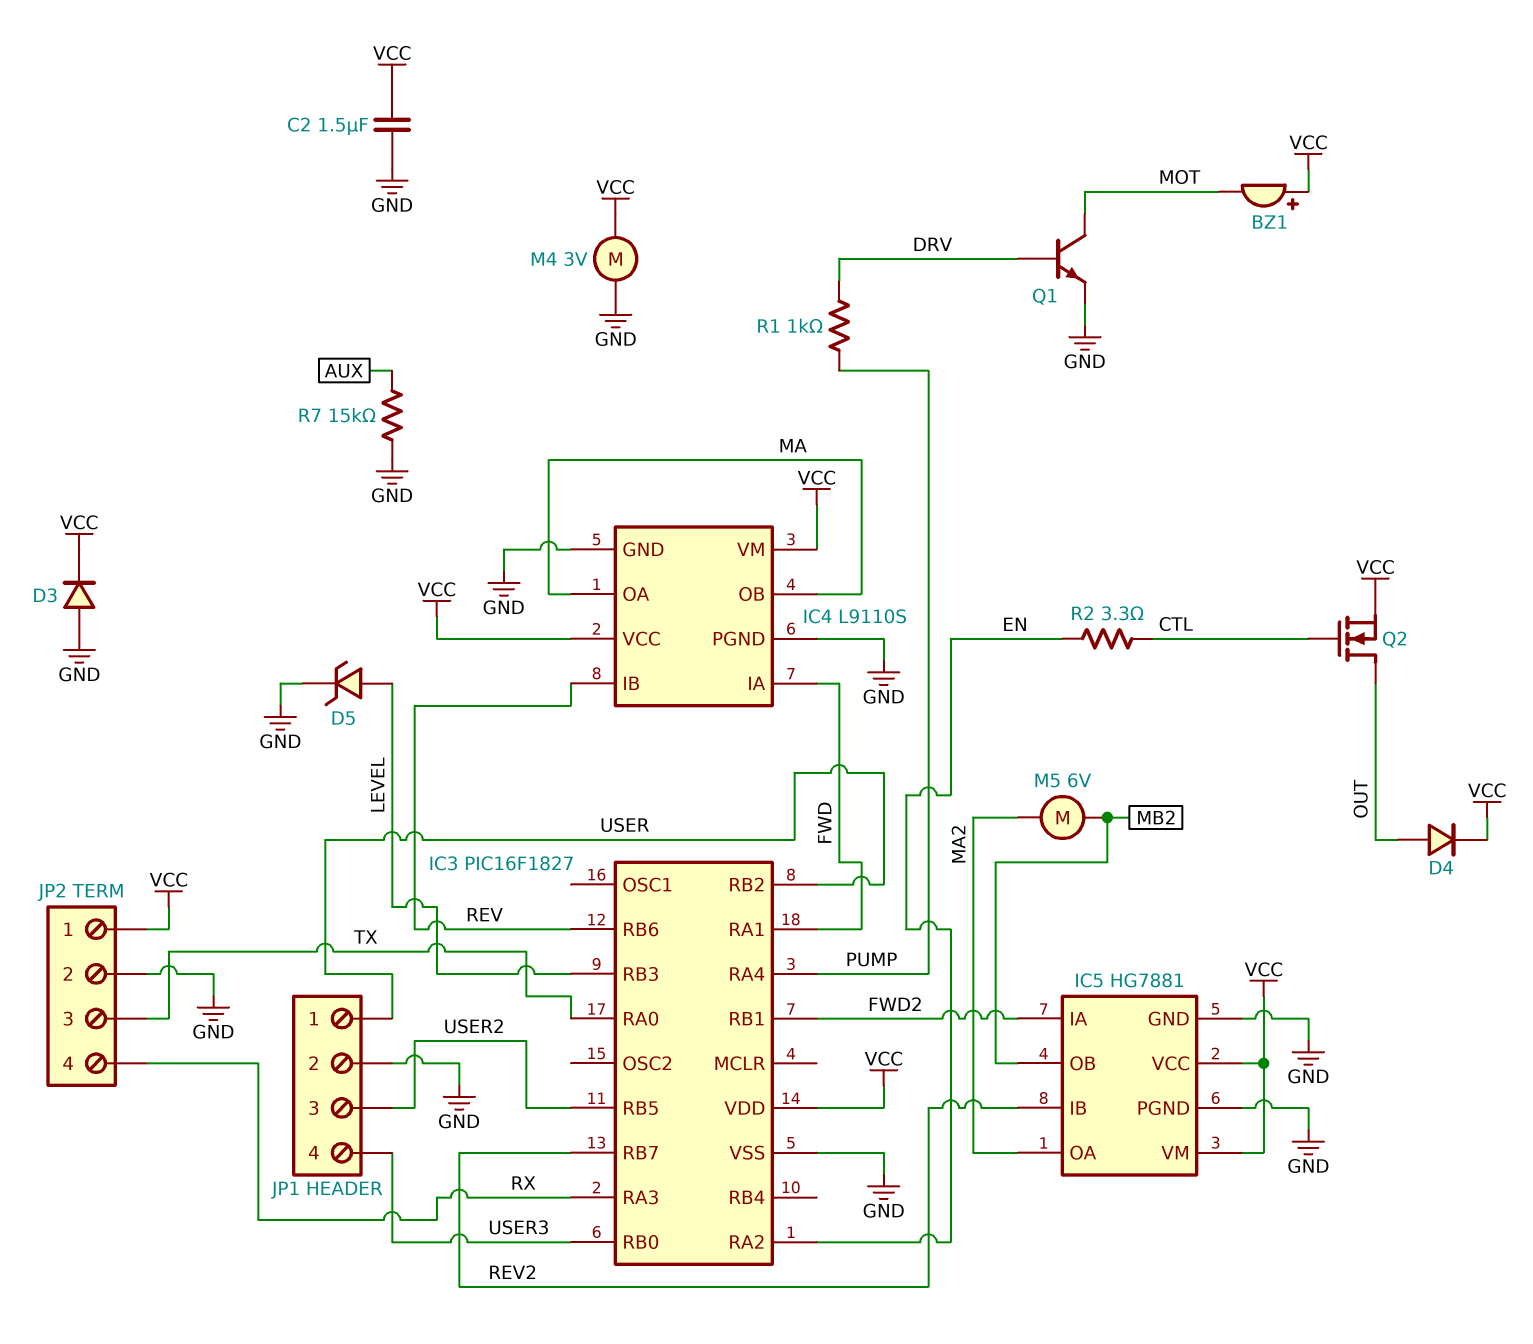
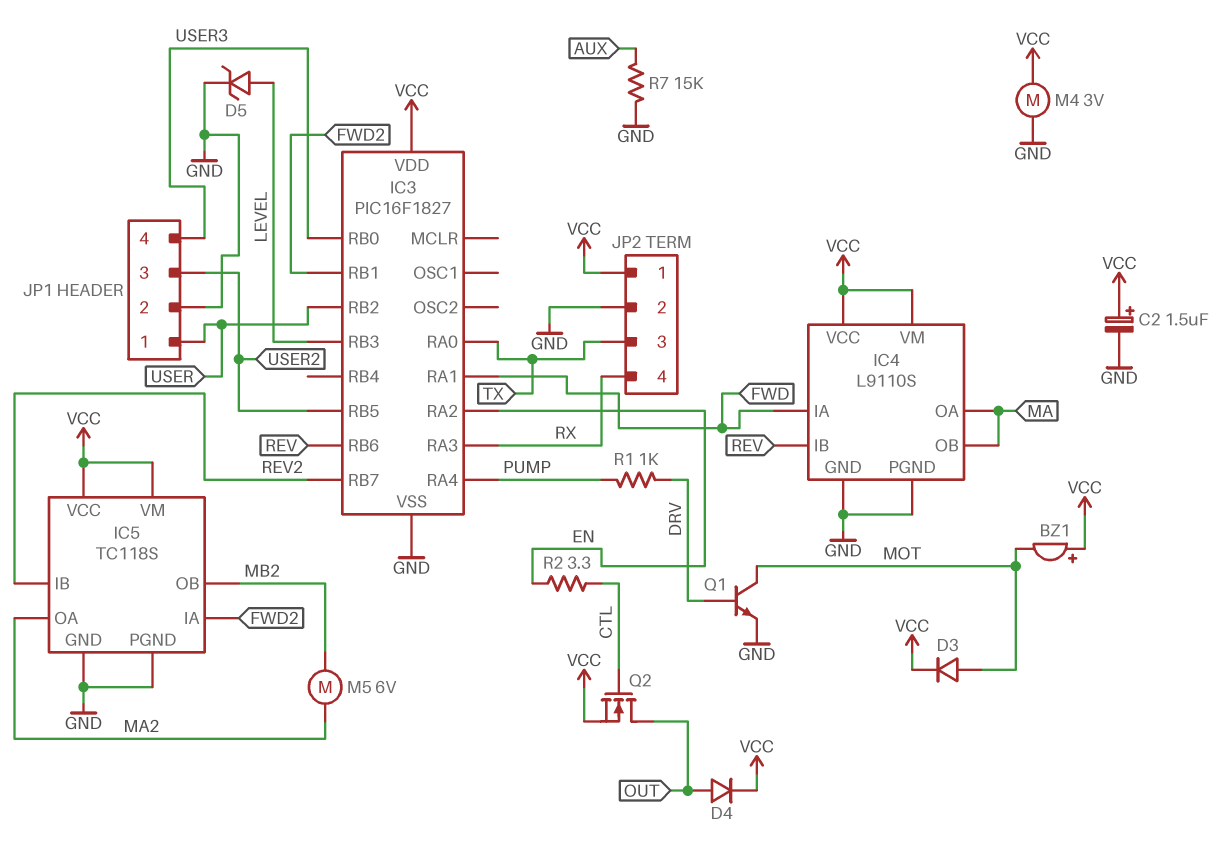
C2: 1.5uF (GND, VCC) -> 1.5uF (plus VCC, minus GND)
D3: diode (A GND, K VCC) -> diode (A MOT, K VCC)
IC5: HG7881 -> TC118S

